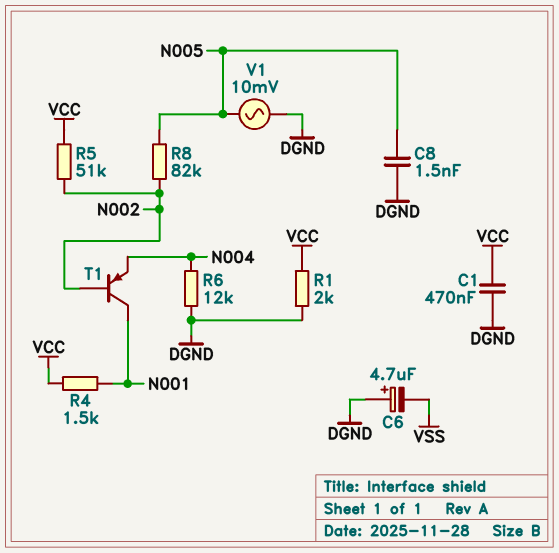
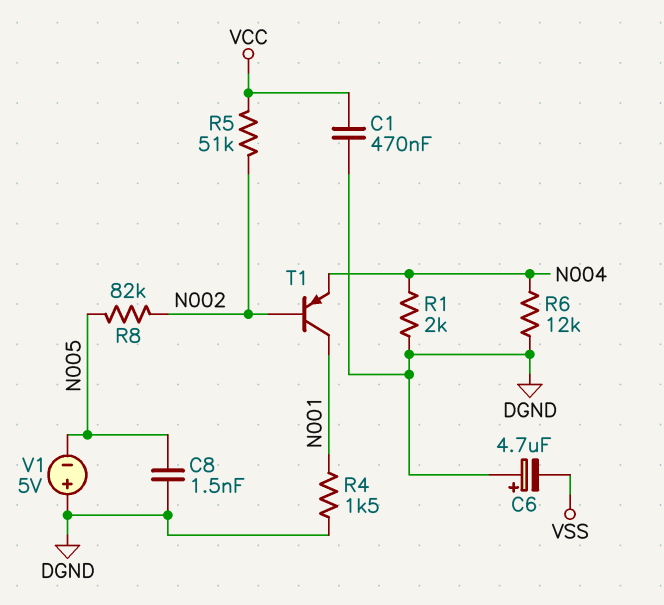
R1: 2k (DGND, VCC) -> 2k (DGND, N004)
R4: 1.5k (N001, VCC) -> 1.5k (DGND, N001)
V1: AC 10mV (DGND, N005) -> 5V (plus DGND, minus N005)

